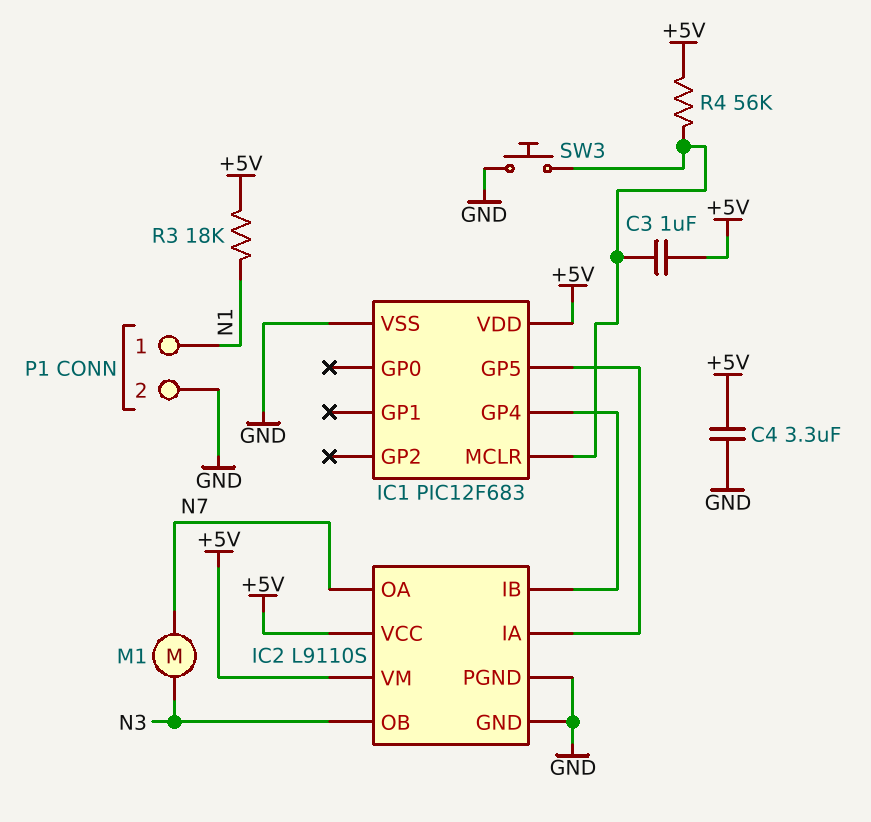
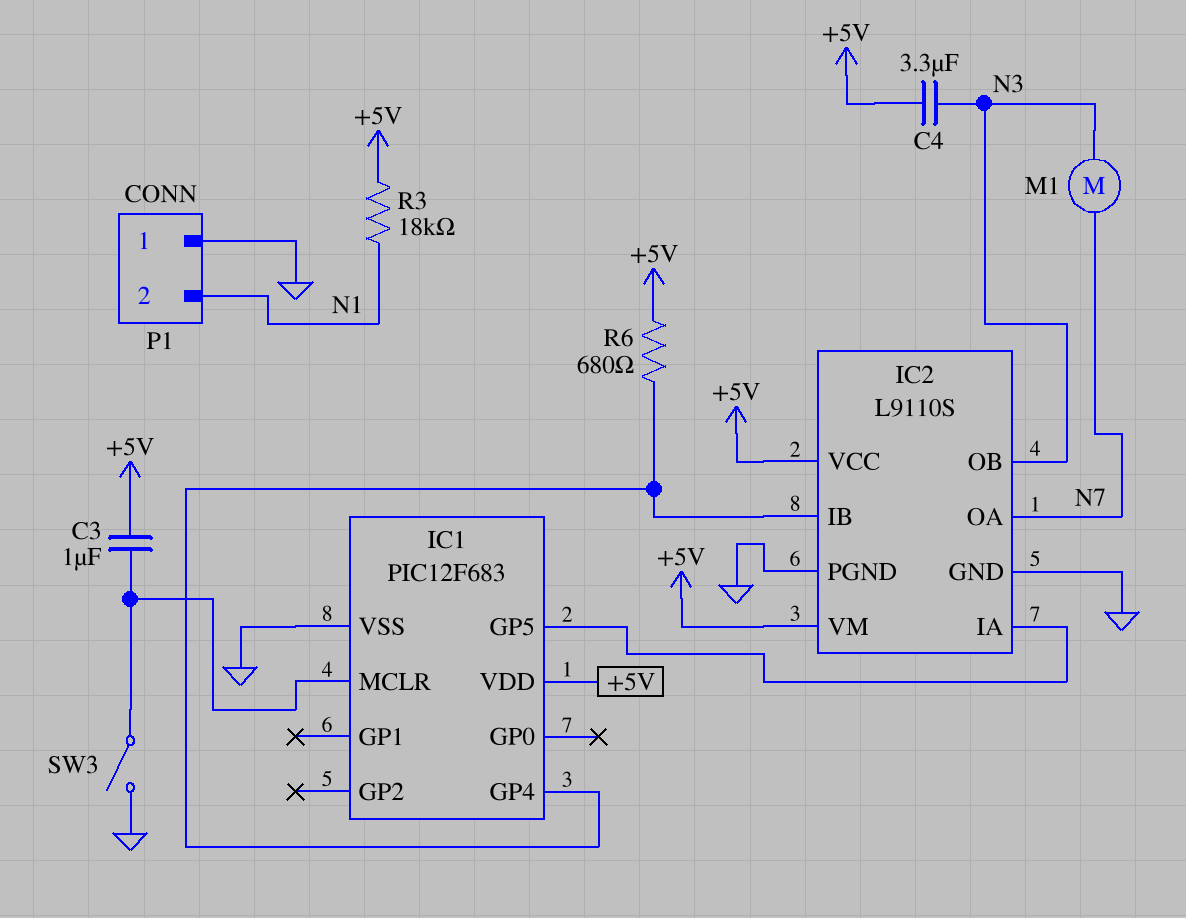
C4: 3.3uF (+5V, GND) -> 3.3uF (+5V, N3)
P1 pin 1: N1 -> GND
P1 pin 2: GND -> N1
R4: 56k (+5V, IC1/MCLR) -> none
R6: none -> 680 (+5V, IC1/GP4)
SW3: button (GND, IC1/MCLR) -> switch (GND, IC1/MCLR)

